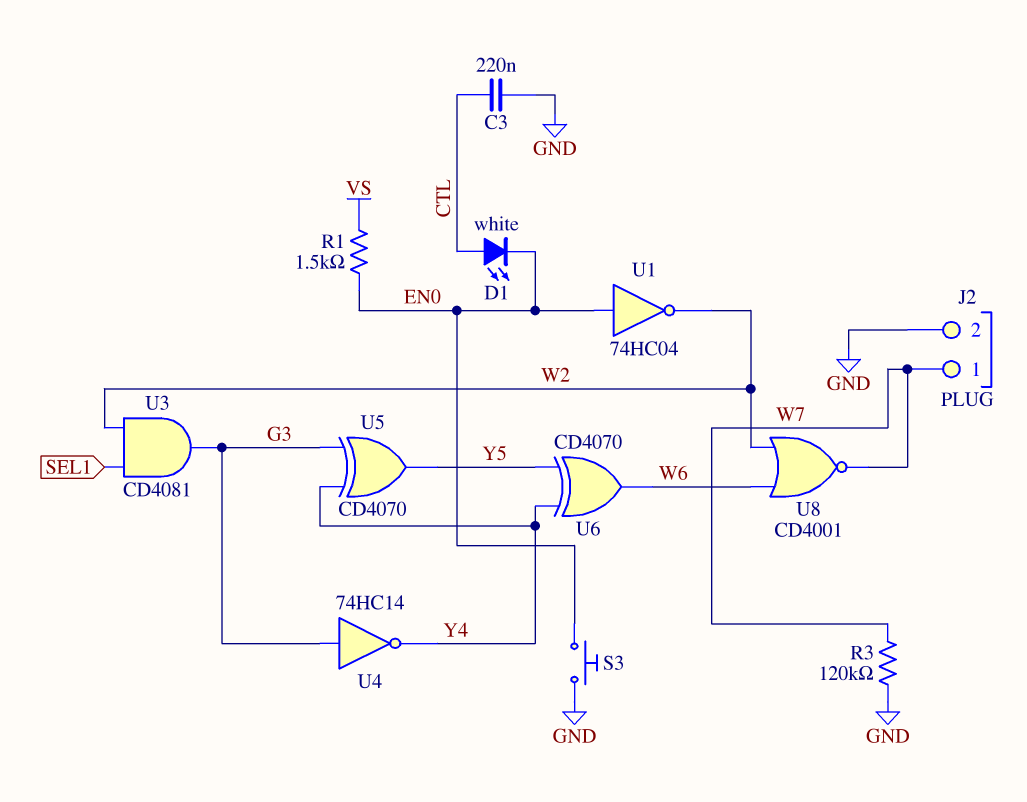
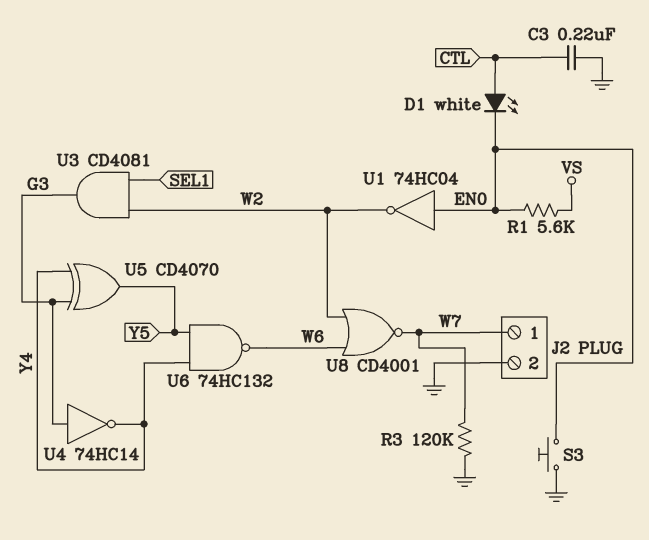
R1: 1.5k (EN0, VS) -> 5.6k (EN0, VS)
U6: XOR CD4070 (in Y4, in Y5, out W6) -> NAND 74HC132 (in Y4, in Y5, out W6)

